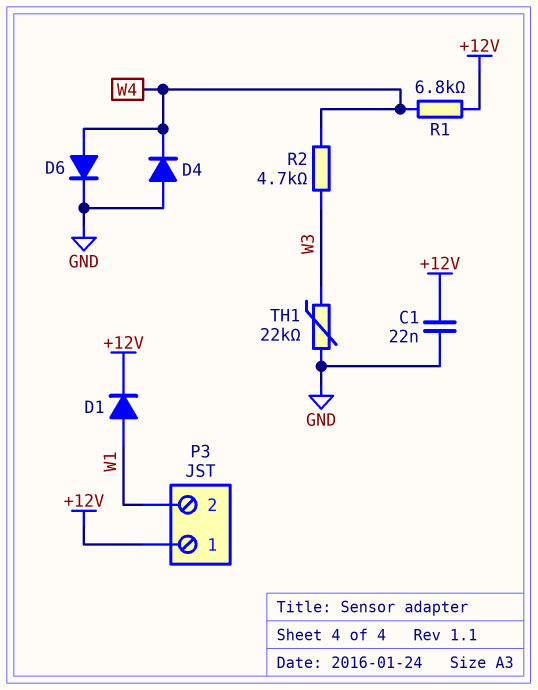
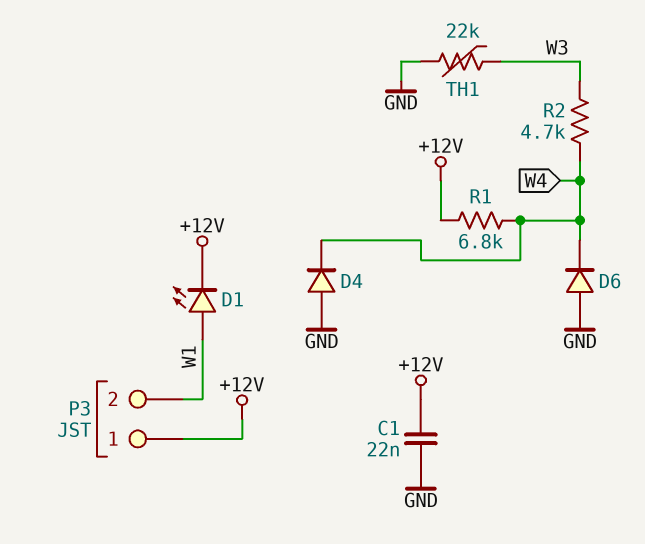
D1: diode (A W1, K +12V) -> LED (A W1, K +12V)
D6: diode (A W4, K GND) -> diode (A GND, K W4)

